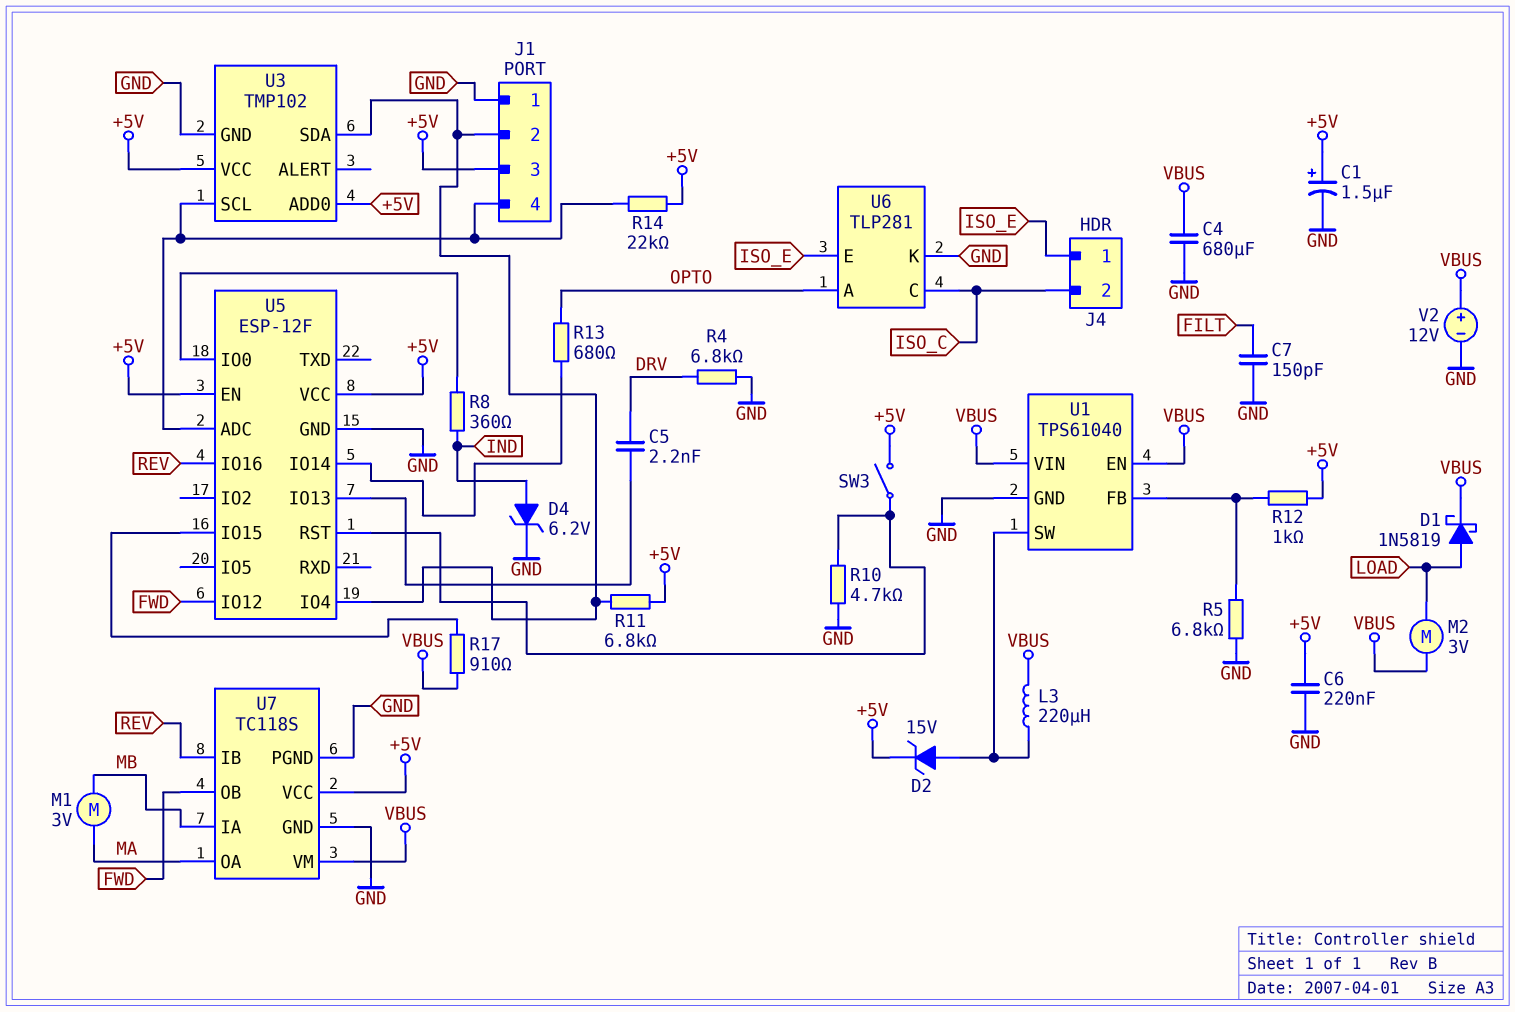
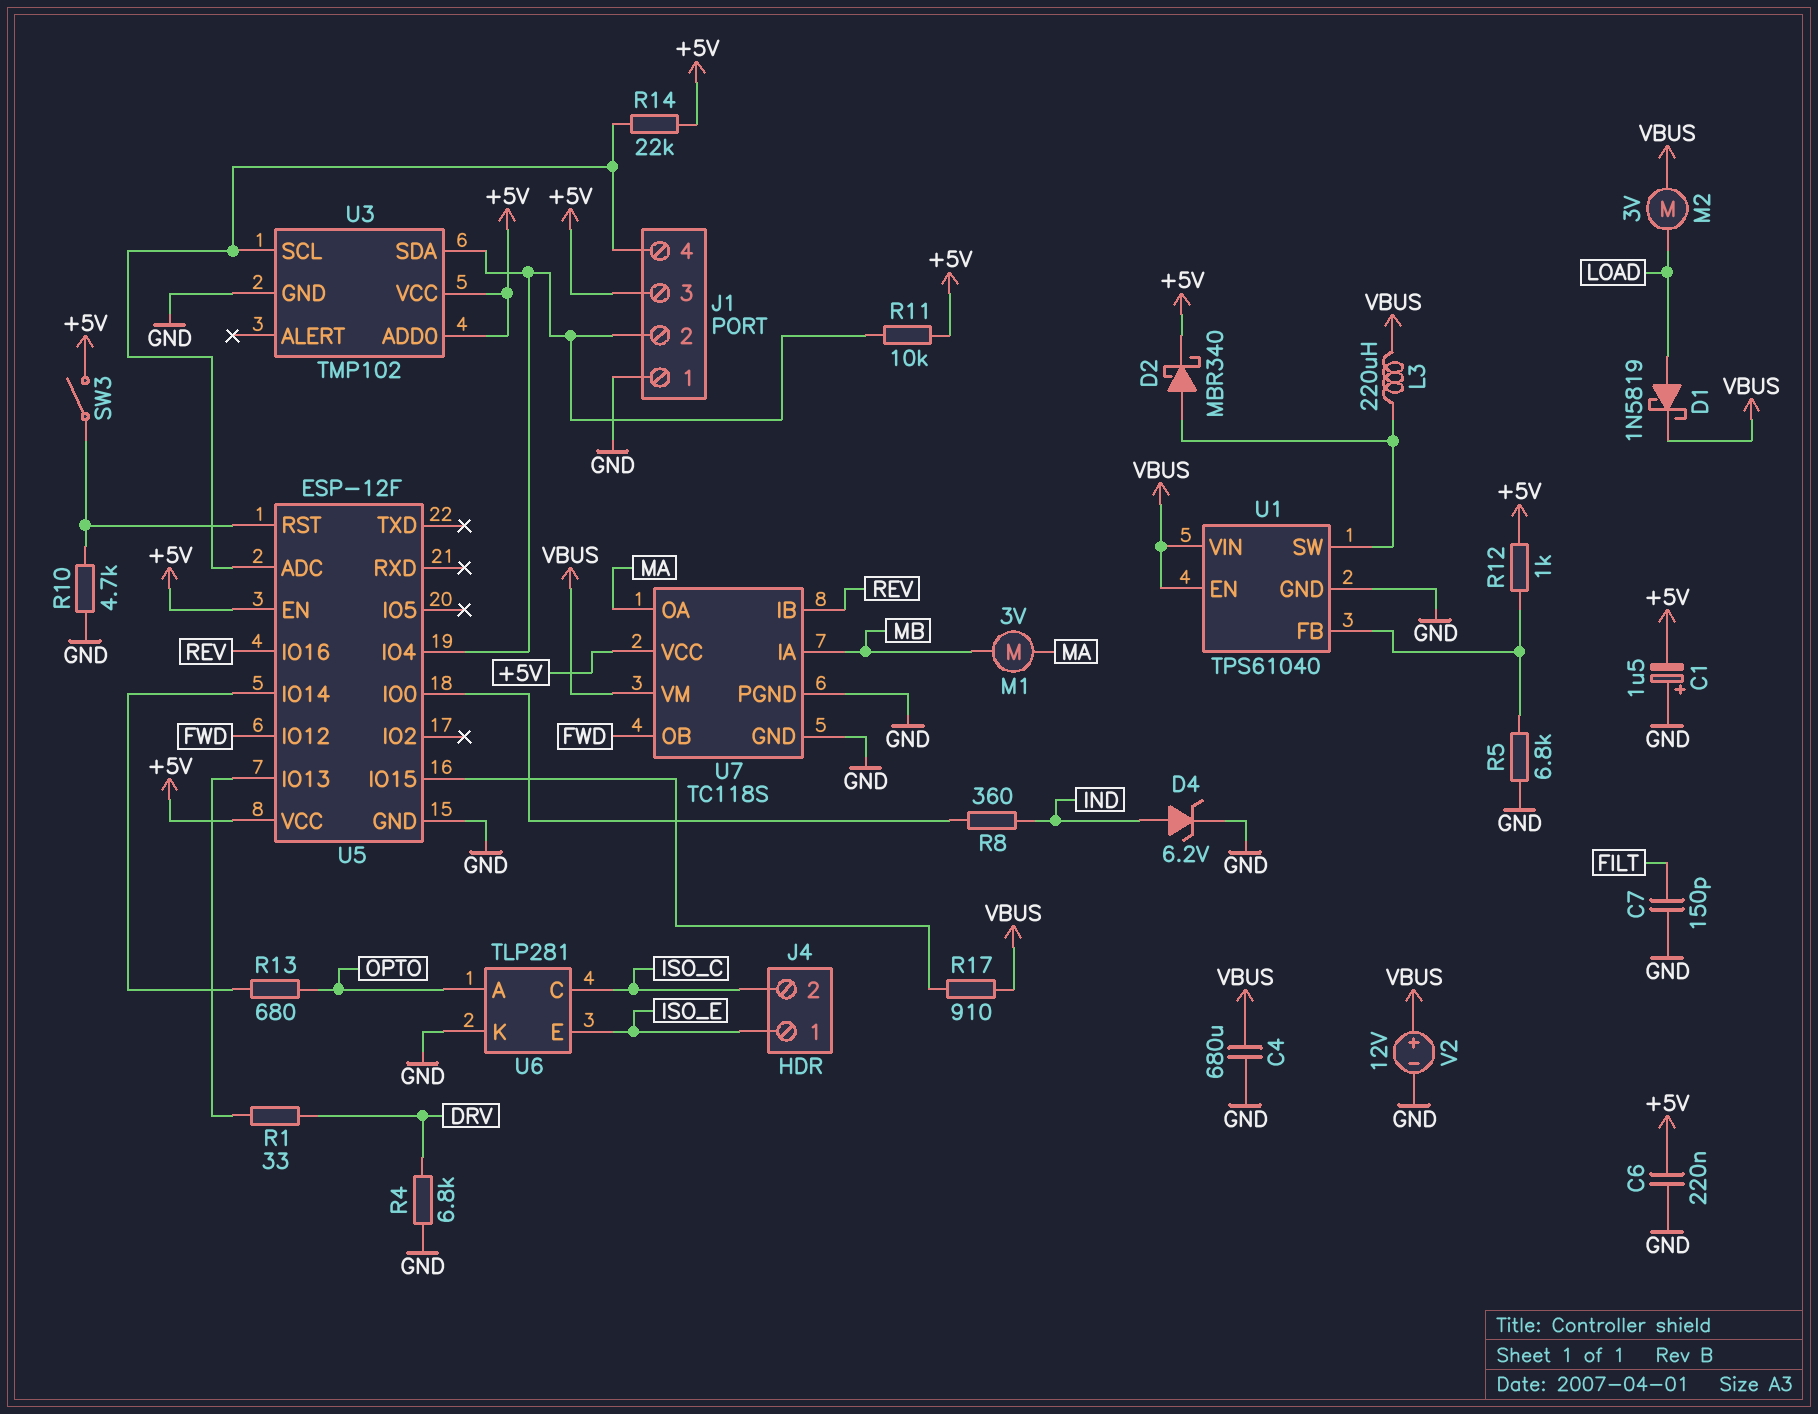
C1: 1.5uF (plus +5V, minus GND) -> 1.5uF (plus GND, minus +5V)
C5: 2.2nF (DRV, U5/IO13) -> none
D2: zener 15V (A U1/SW, K +5V) -> schottky MBR340 (A U1/SW, K +5V)
R1: none -> 33 (DRV, U5/IO13)
R11: 6.8k (+5V, J1/2) -> 10k (+5V, J1/2)

